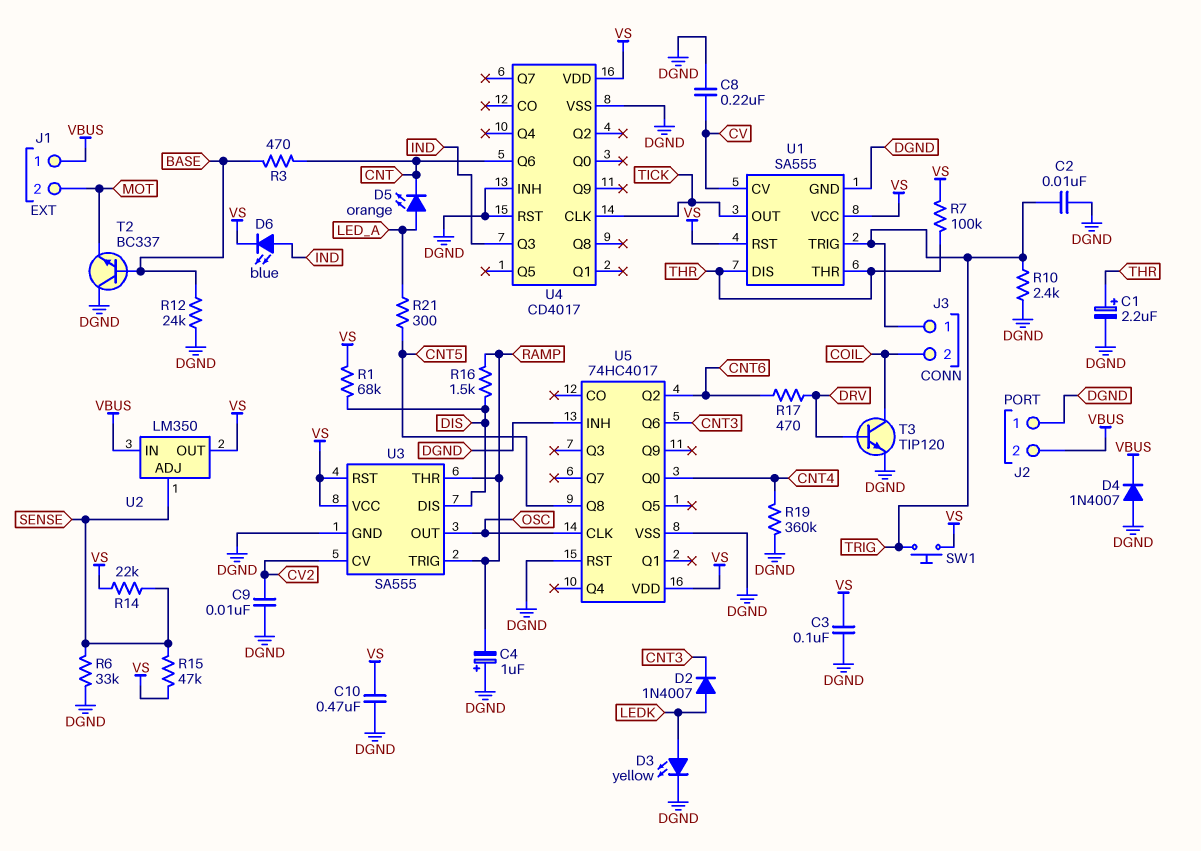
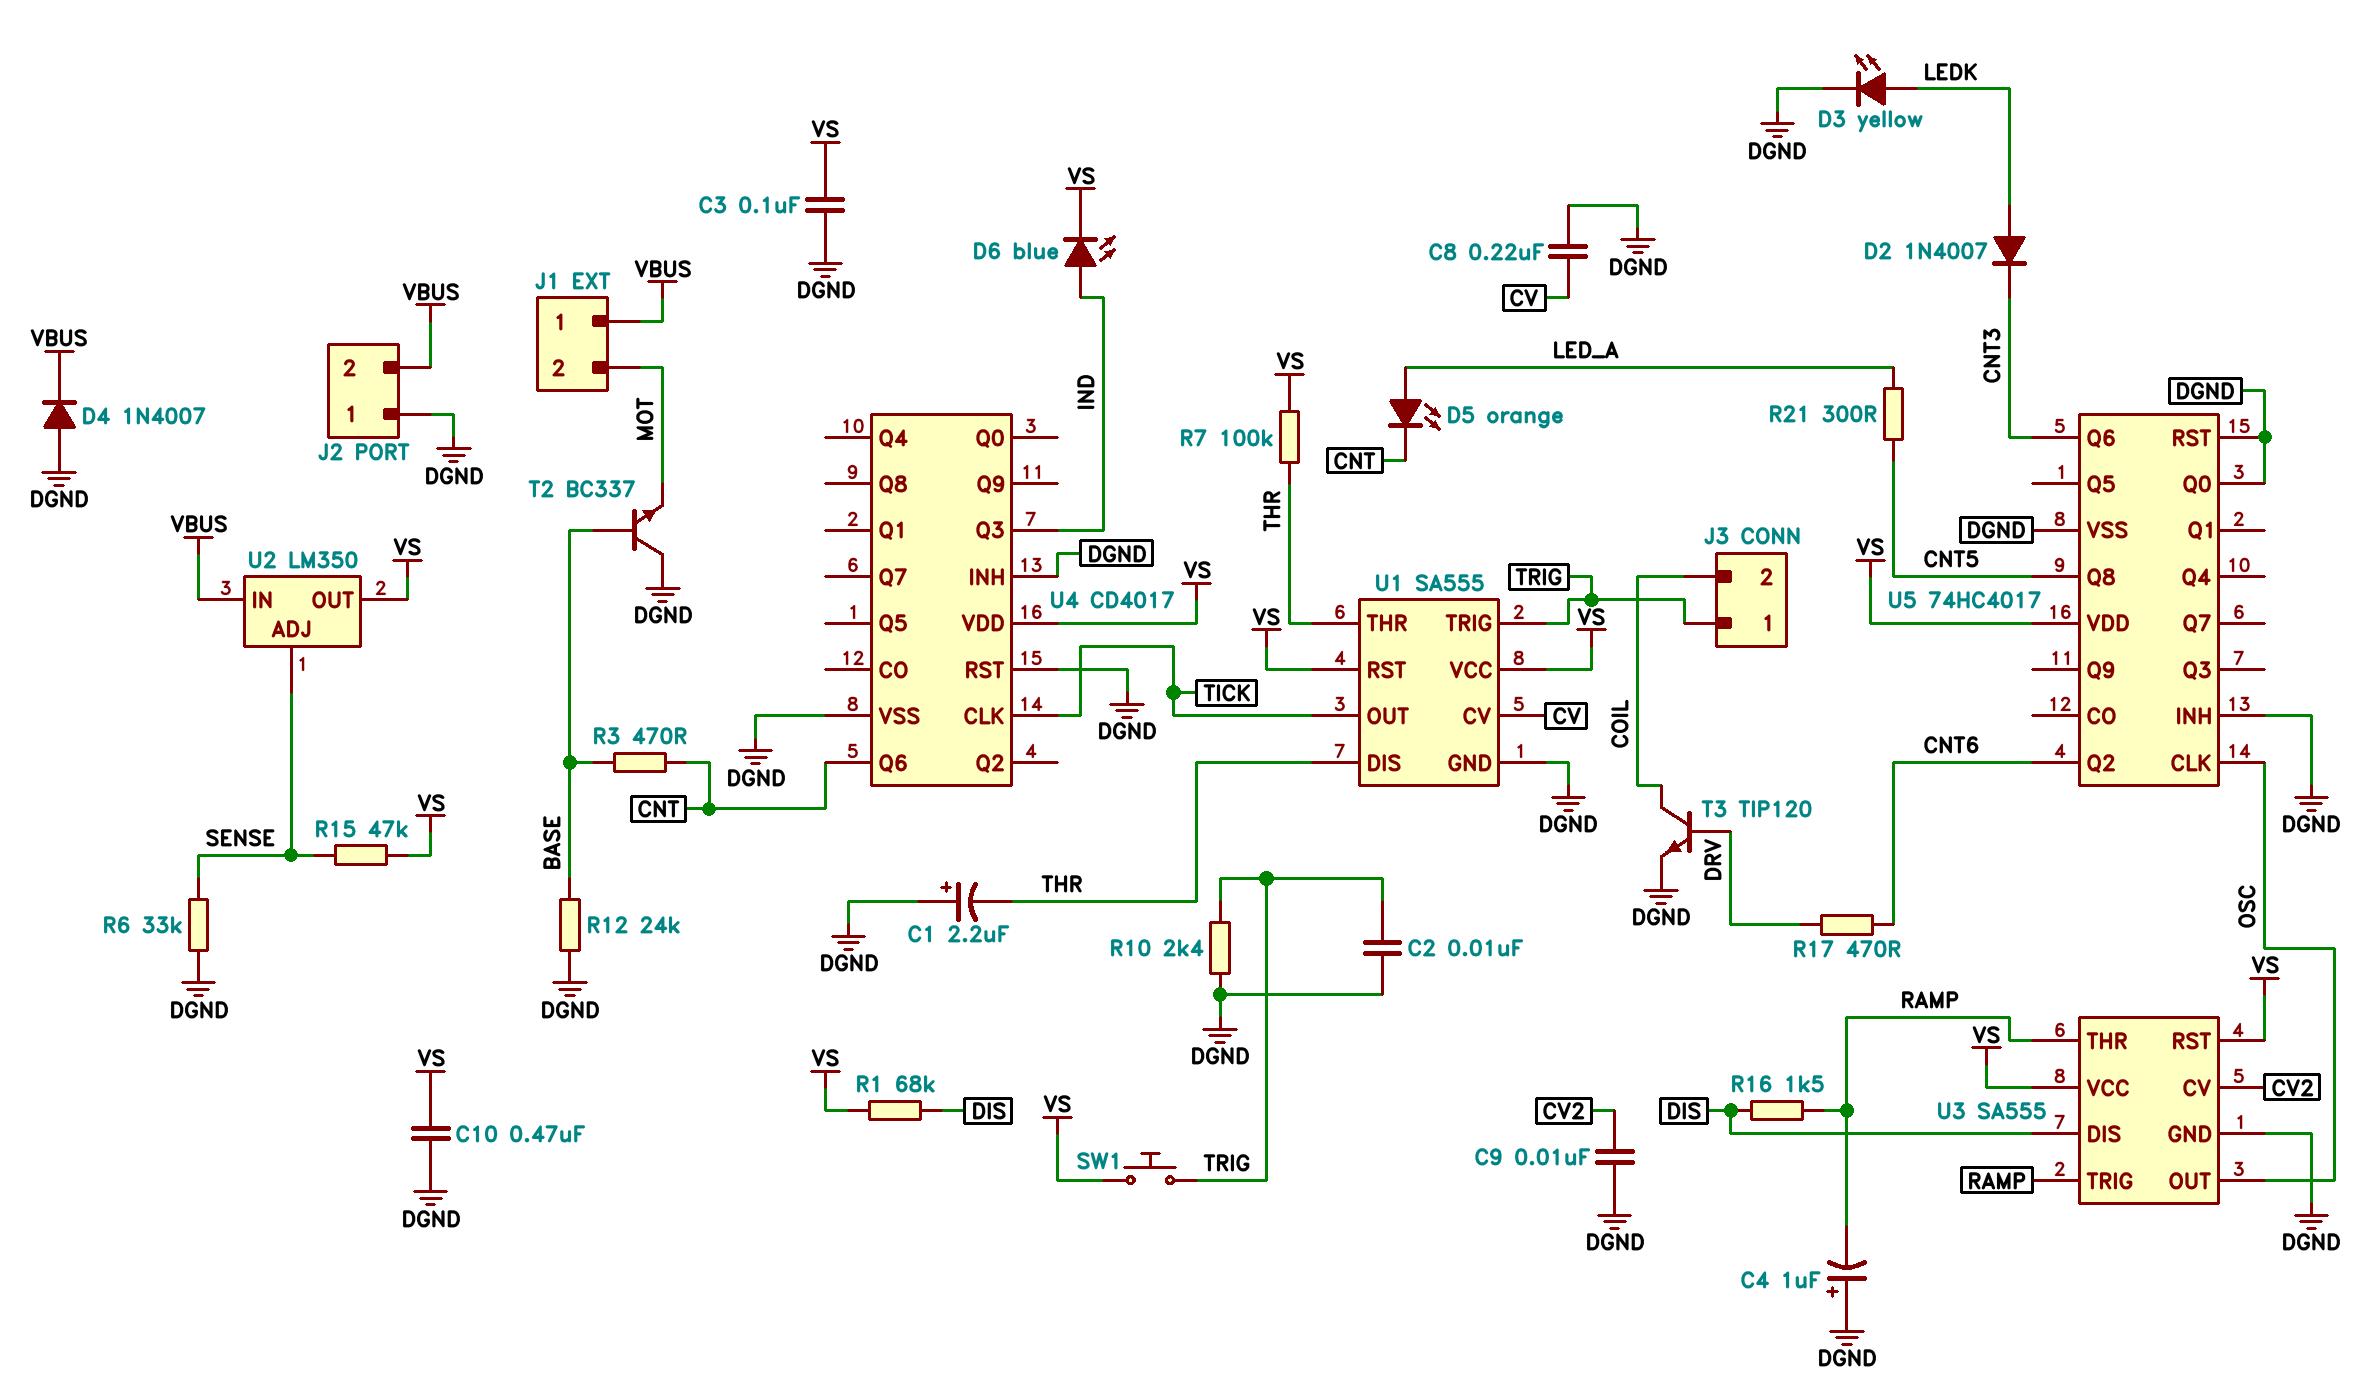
C1: 2.2uF (plus THR, minus DGND) -> 2.2uF (plus DGND, minus THR)
R14: 22k (SENSE, VS) -> none
R19: 360k (CNT4, DGND) -> none
U5 pin Q0: CNT4 -> DGND

